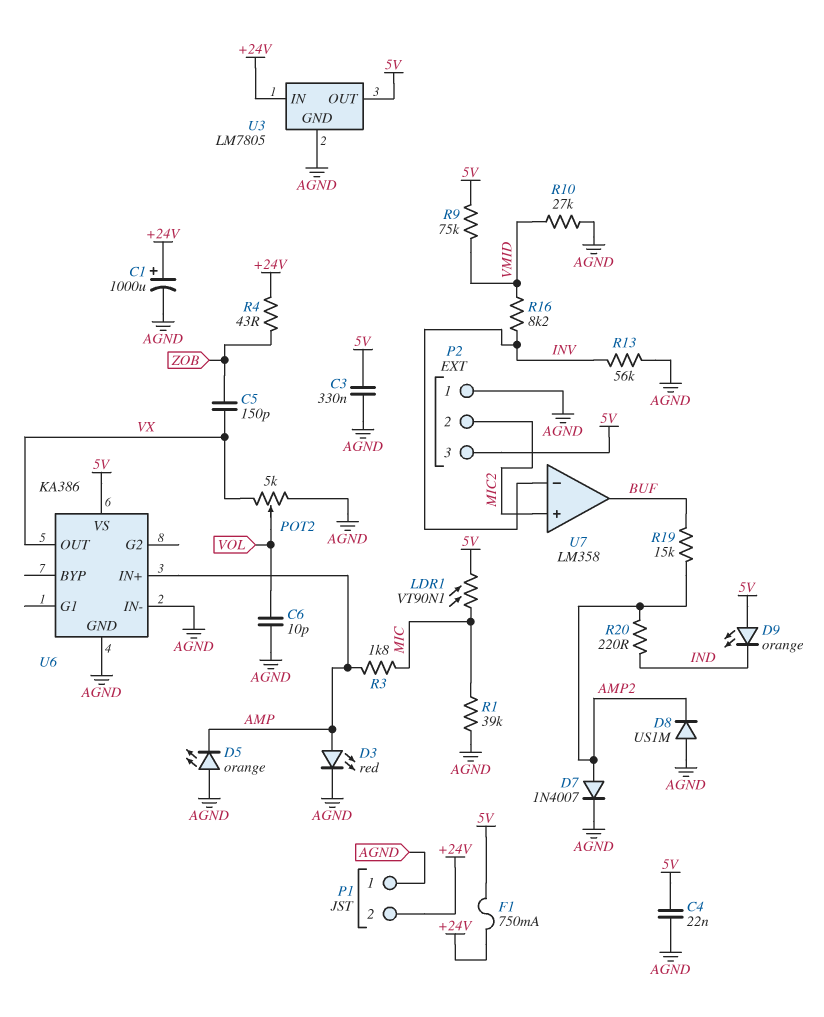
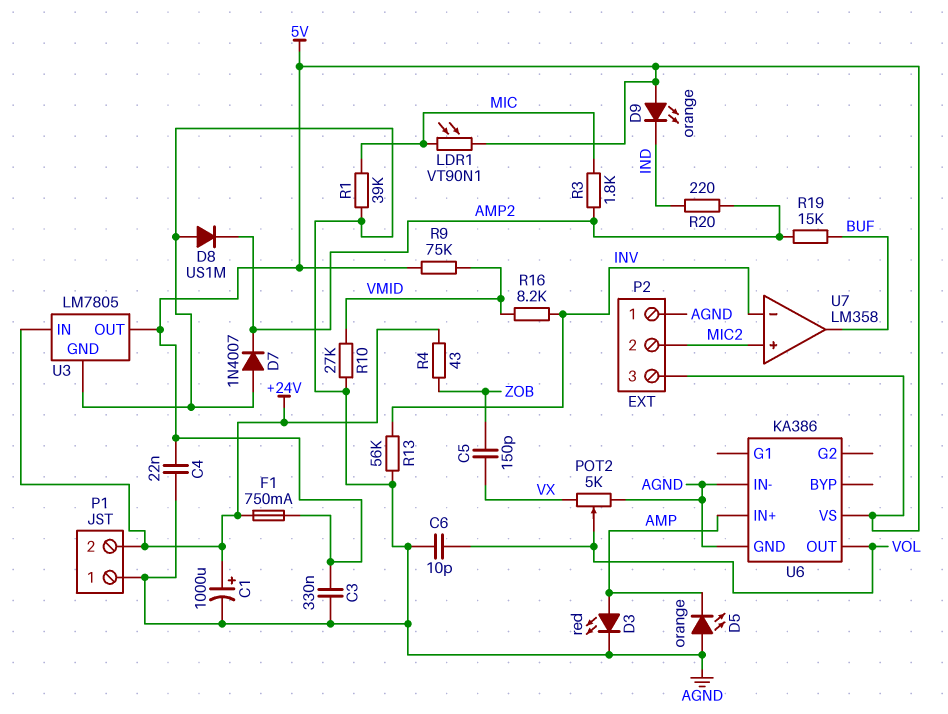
D7: diode 1N4007 (A AMP2, K AGND) -> diode 1N4007 (A AGND, K AMP2)
R3: 1.8k (AMP, MIC) -> 1.8k (AMP2, MIC)
U6 pin OUT: VX -> VOL

